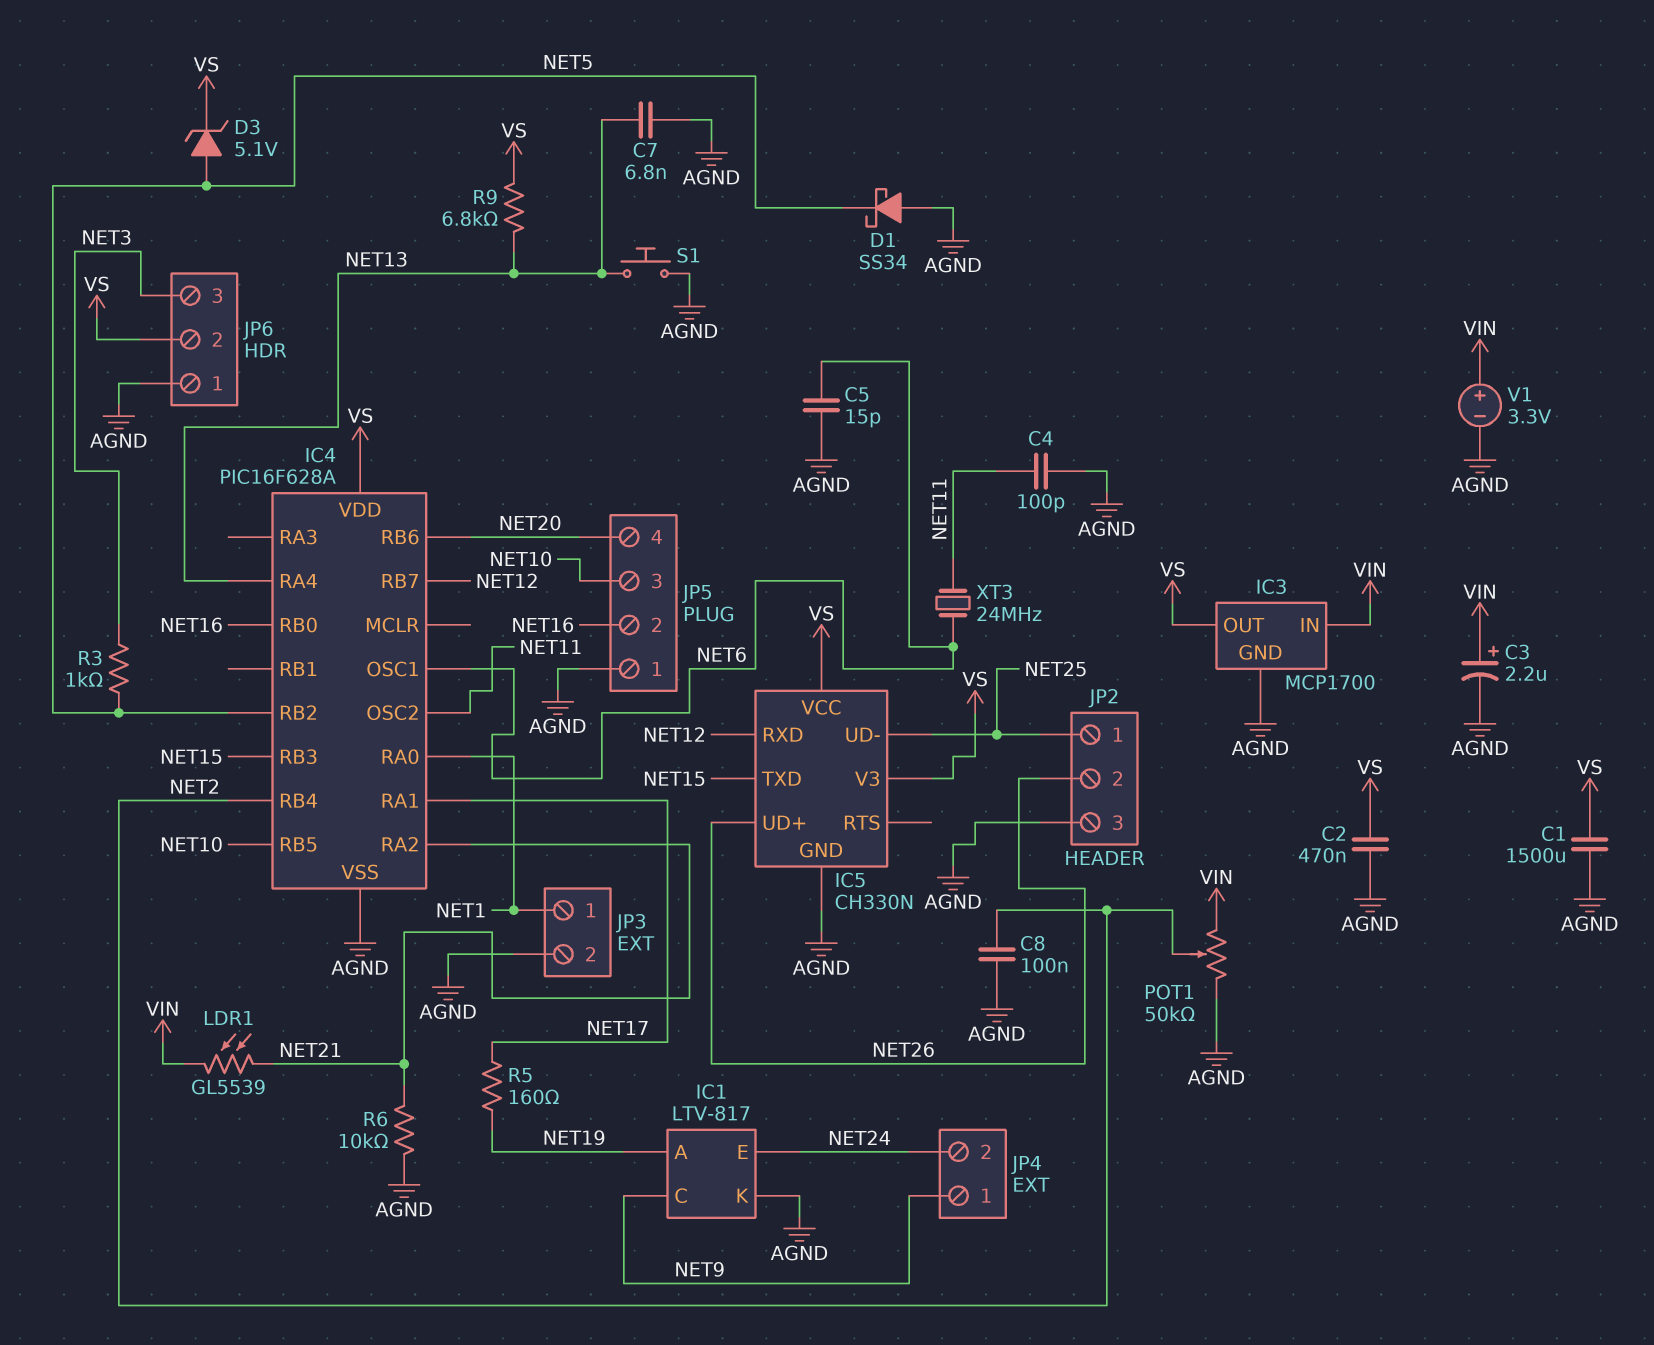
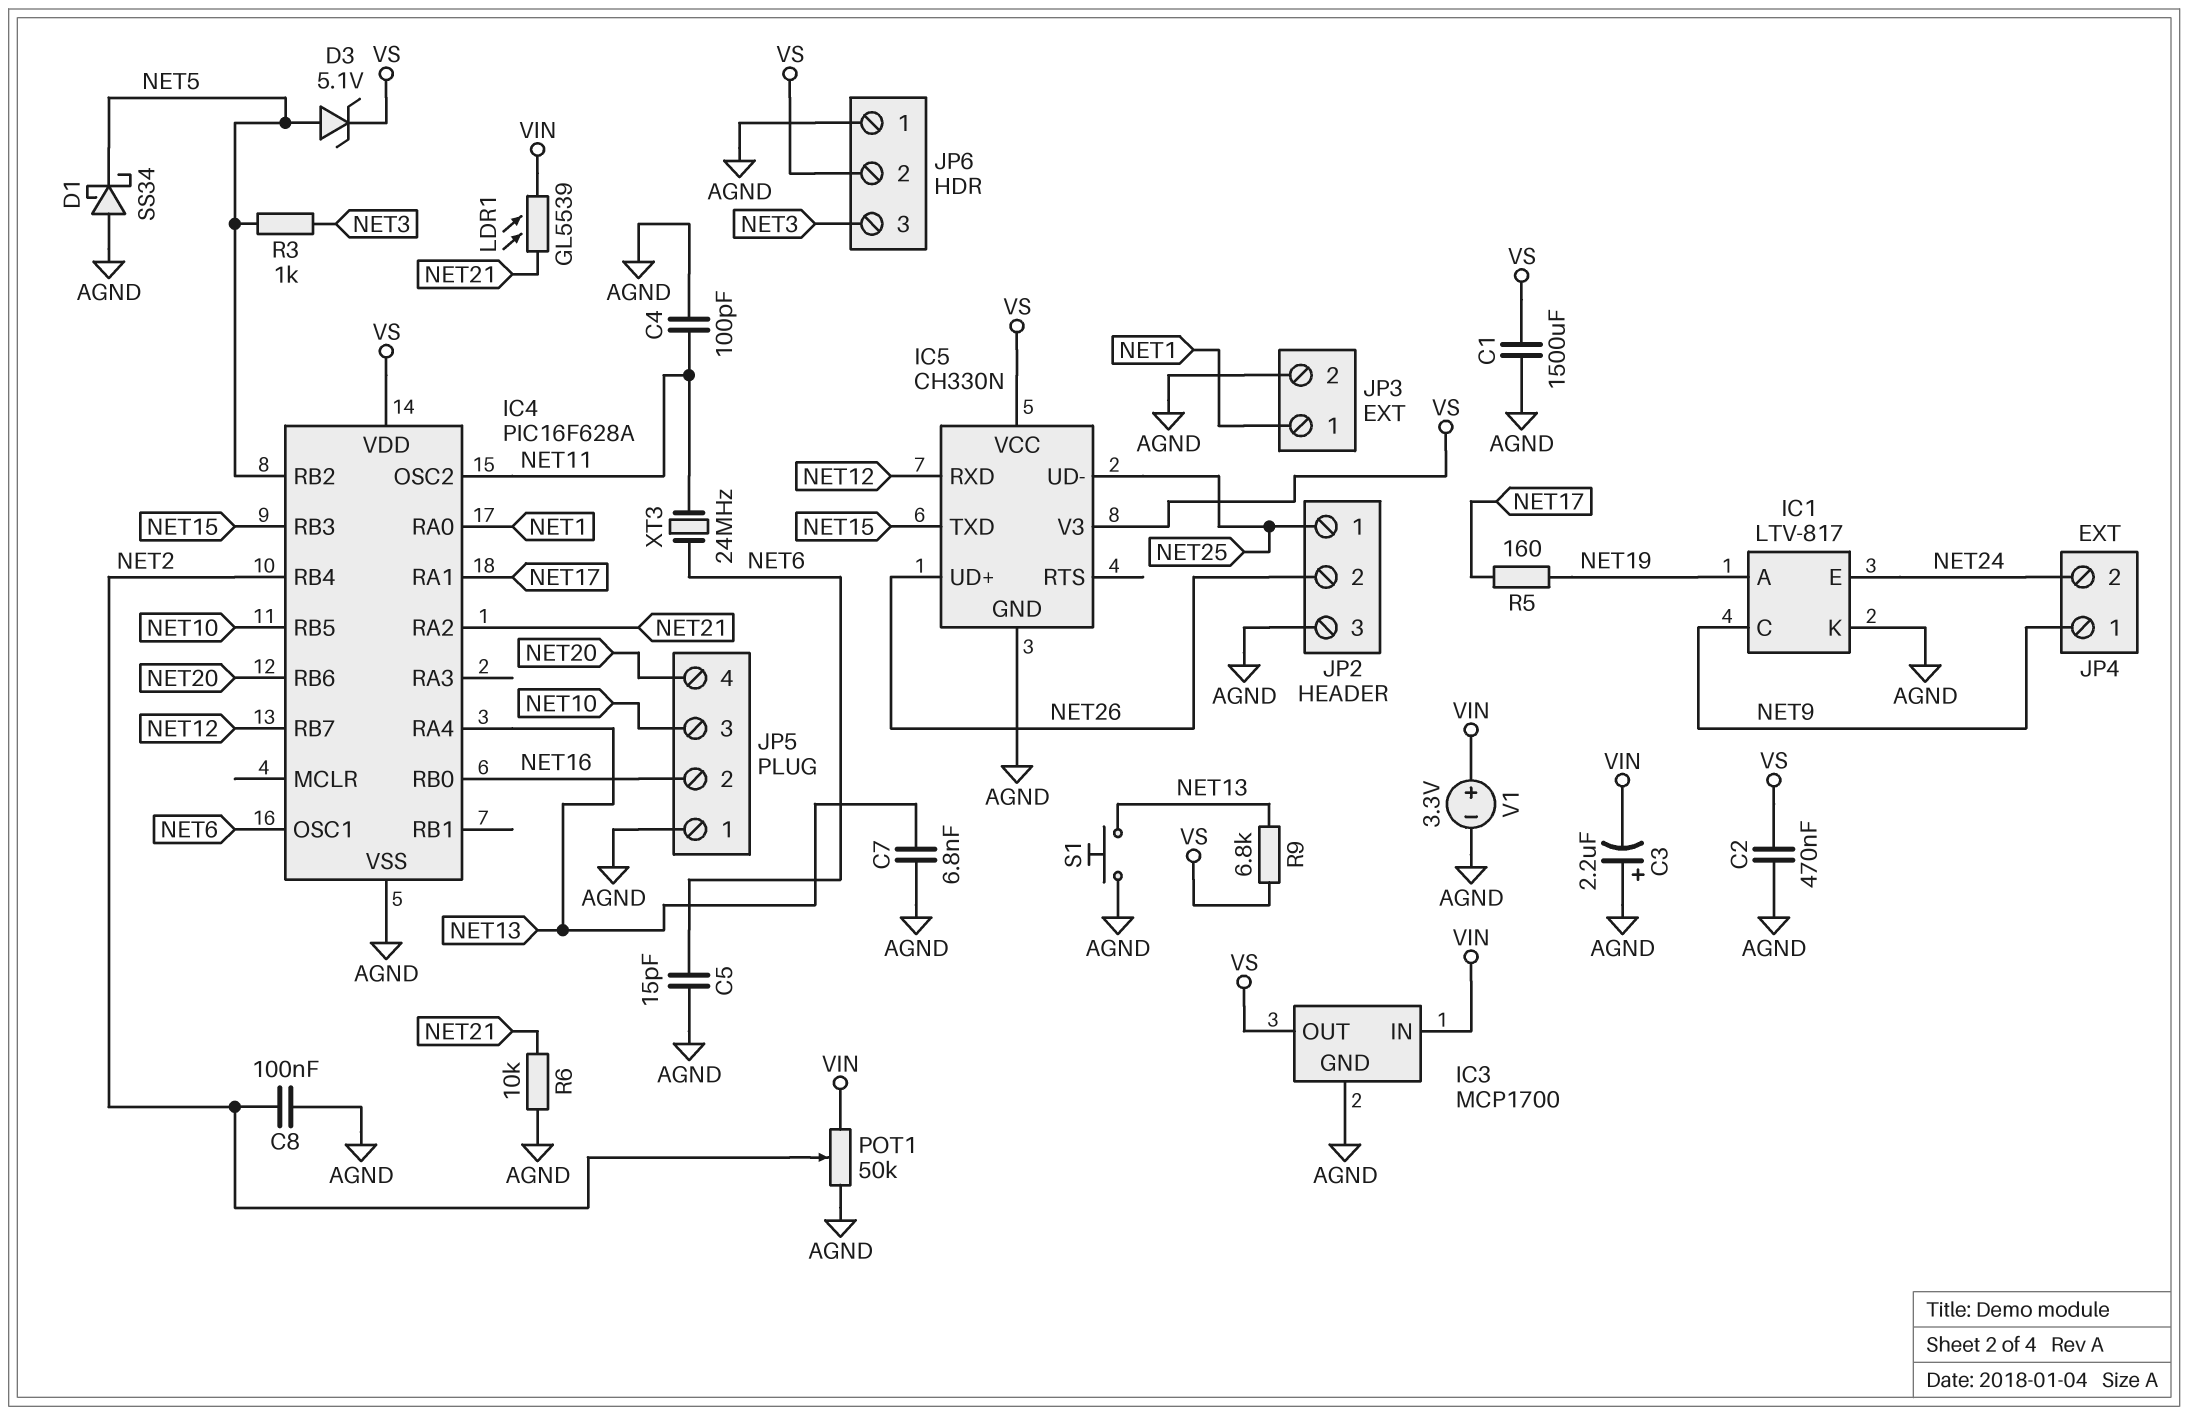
C3: 2.2uF (plus VIN, minus AGND) -> 2.2uF (plus AGND, minus VIN)

